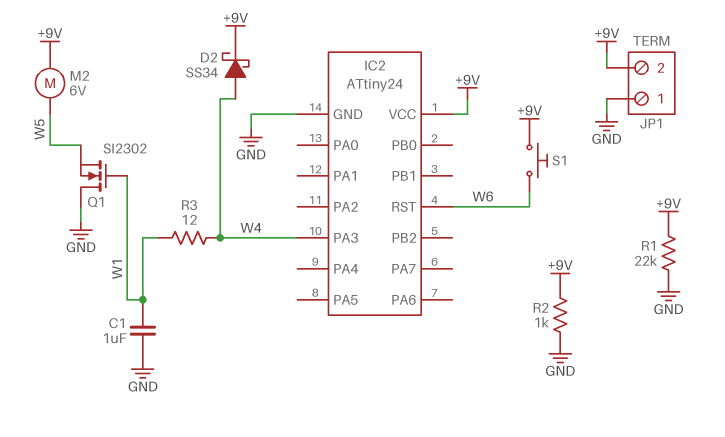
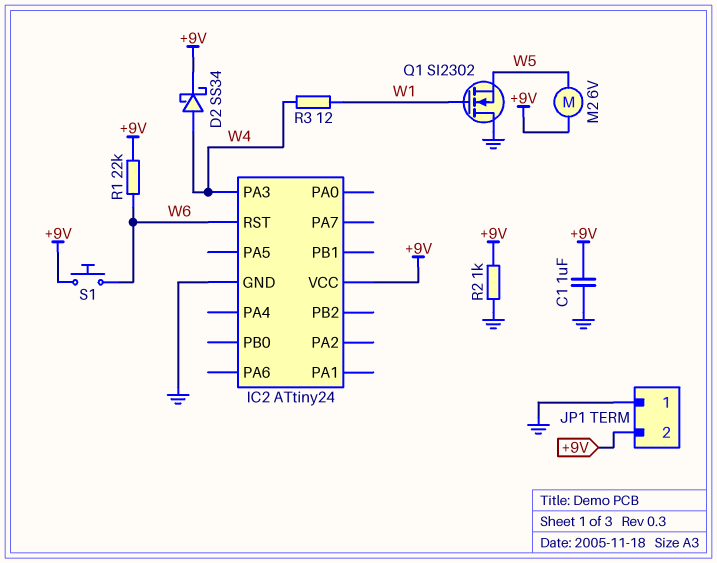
C1: 1uF (GND, W1) -> 1uF (+9V, GND)
R1: 22k (+9V, GND) -> 22k (+9V, W6)

